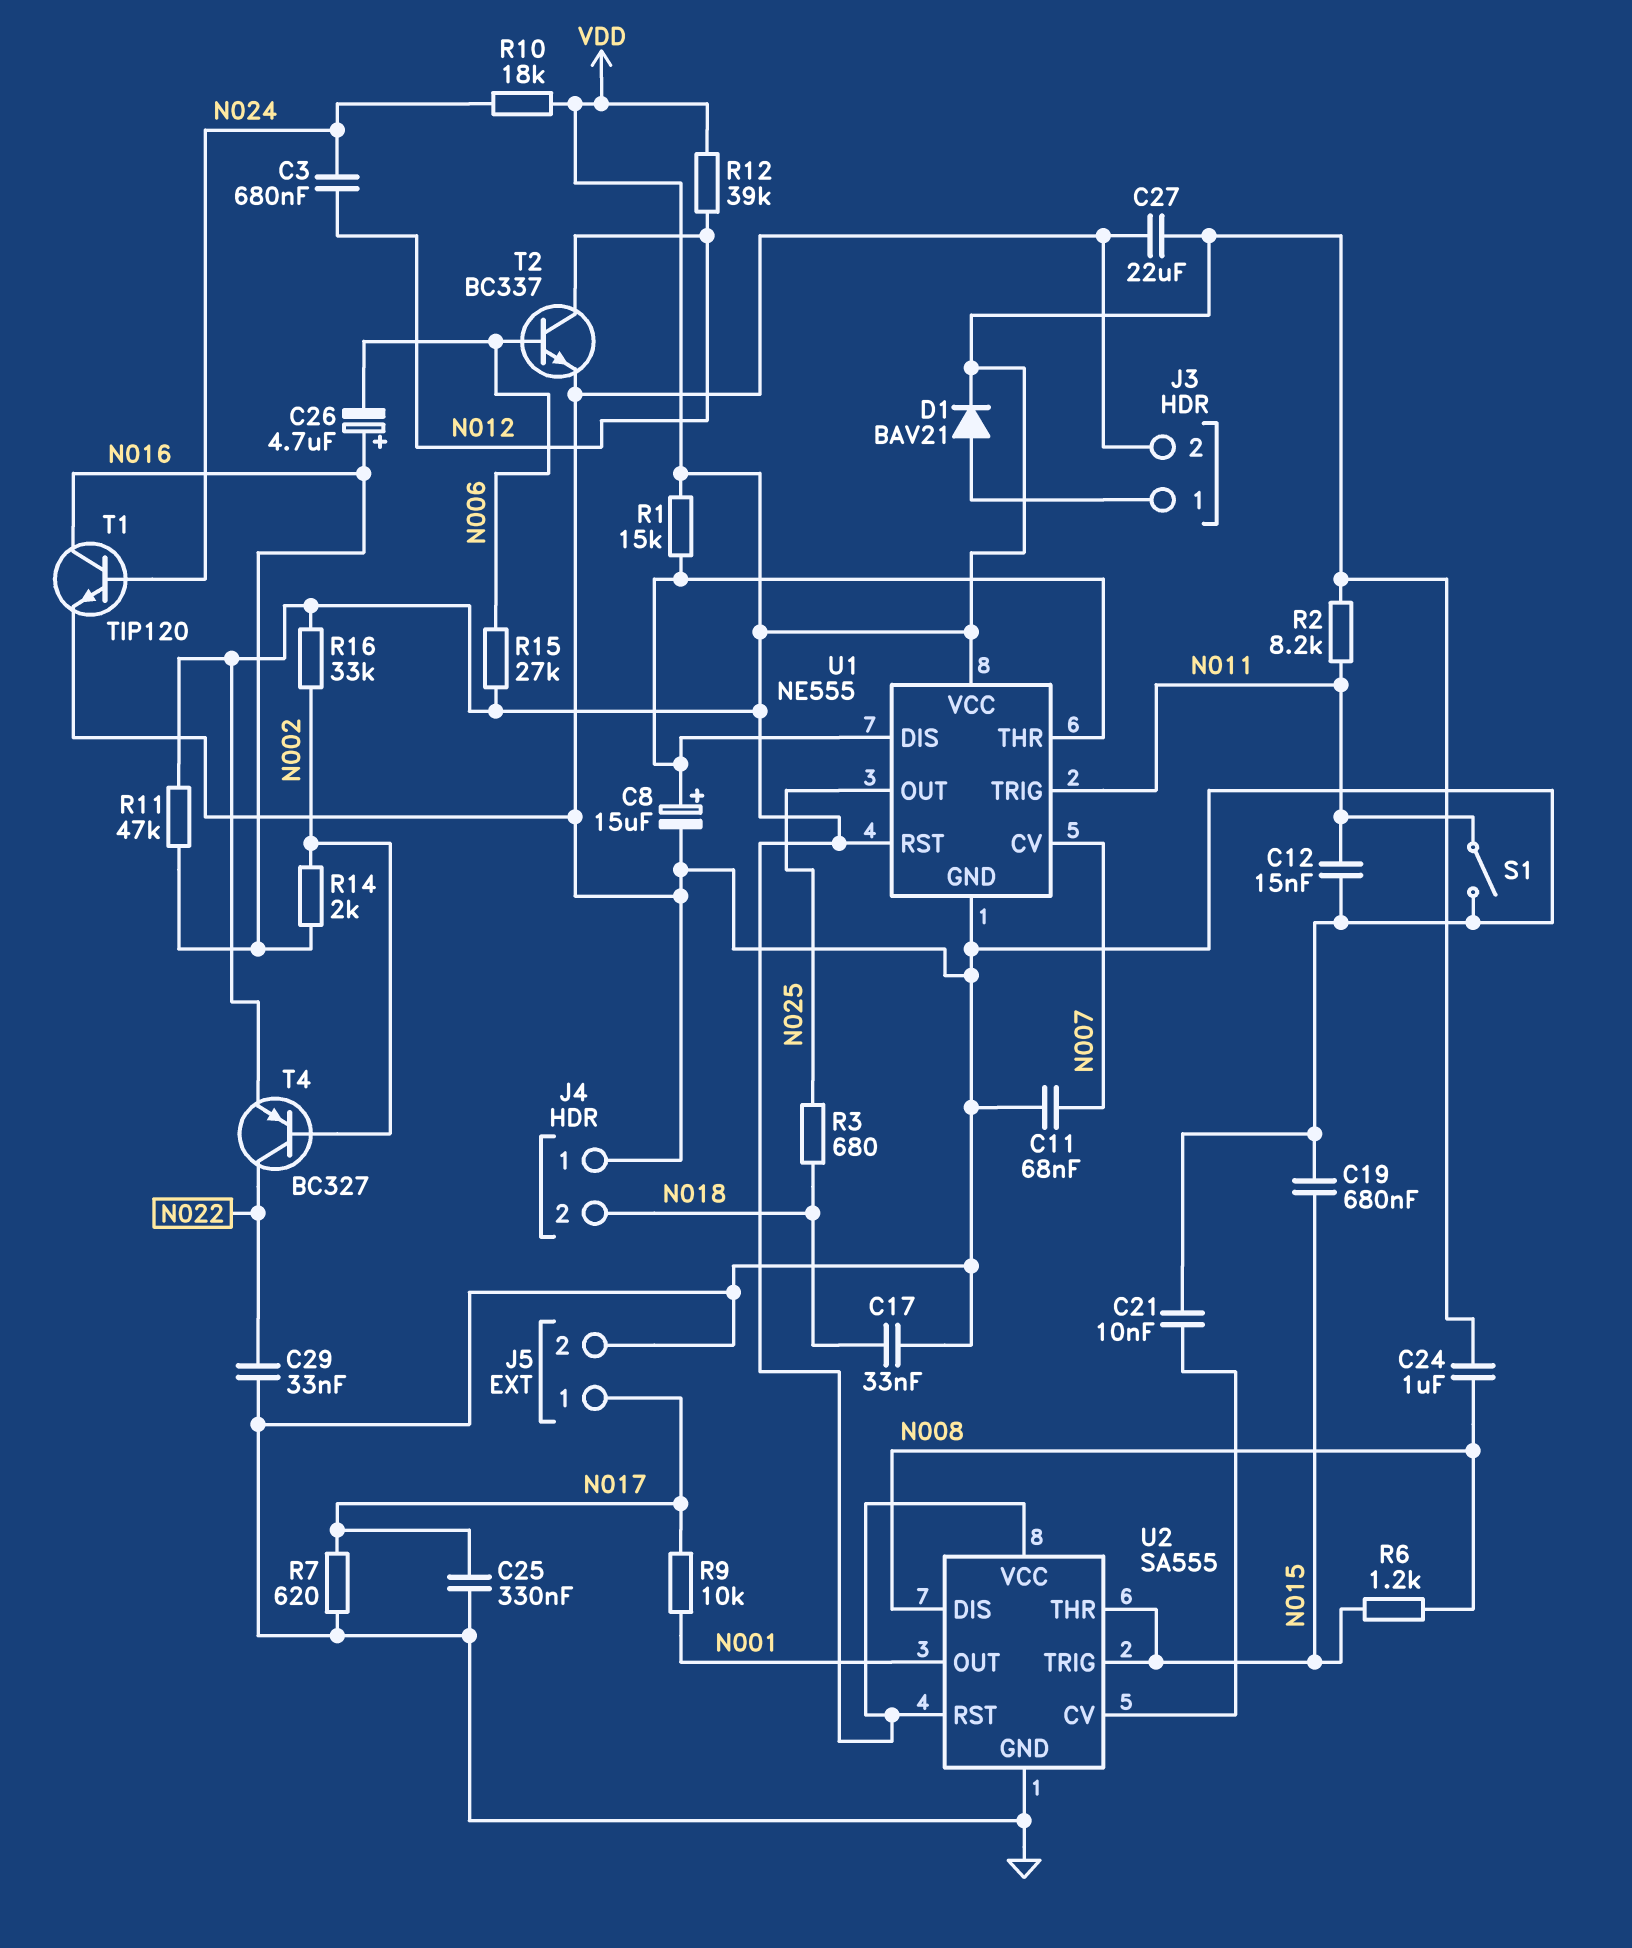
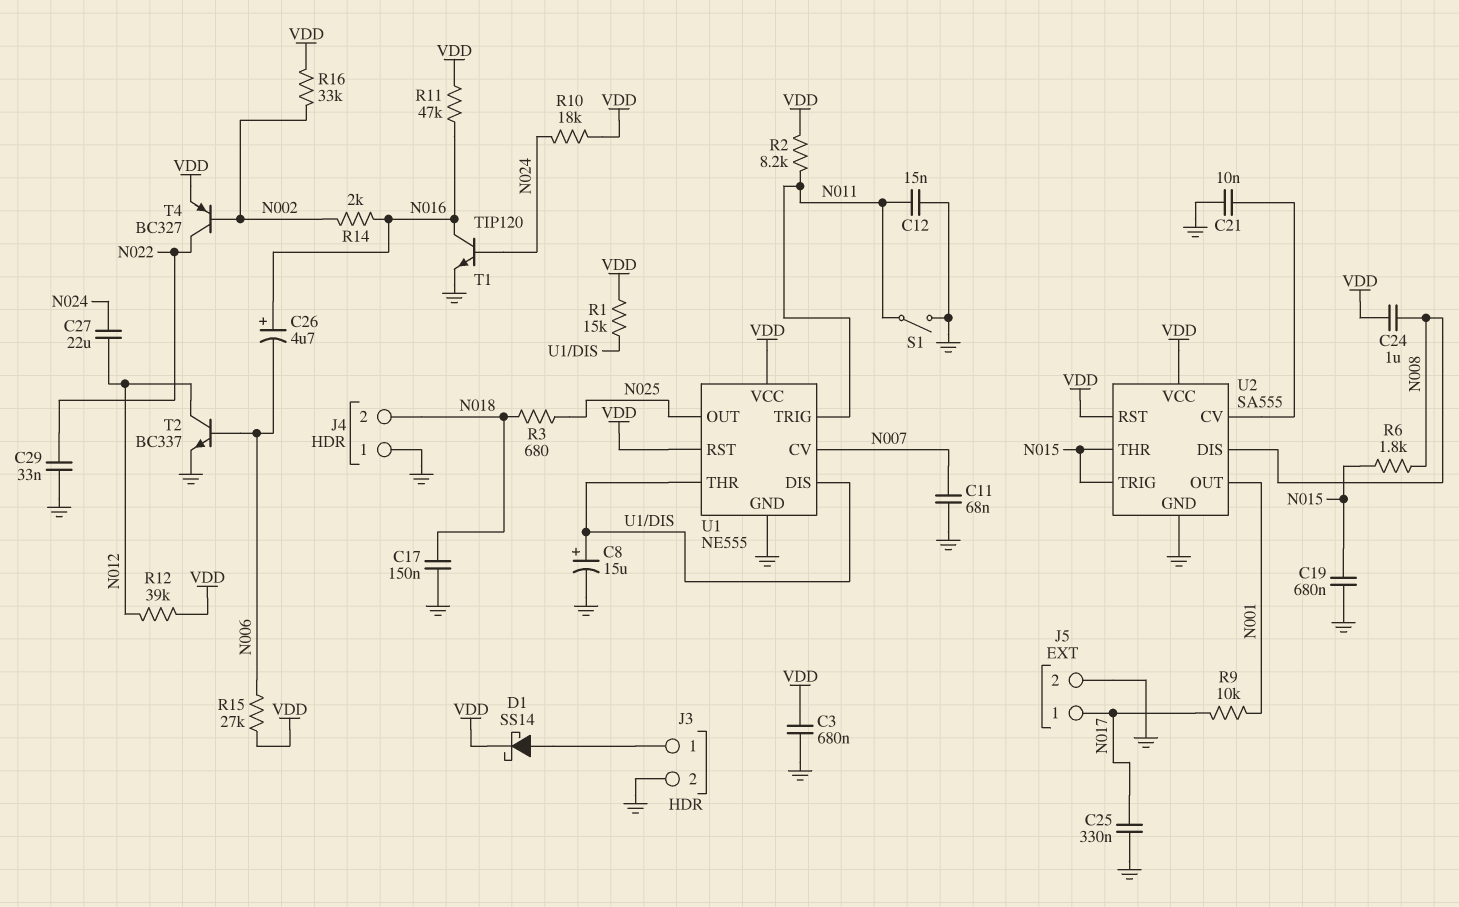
C3: 680nF (N012, N024) -> 680nF (GND, VDD)
C17: 33nF (GND, N018) -> 150nF (GND, N018)
C27: 22uF (GND, VDD) -> 22uF (N012, N024)
D1: diode BAV21 (A J3/1, K VDD) -> schottky SS14 (A J3/1, K VDD)
R6: 1.2k (N008, N015) -> 1.8k (N008, N015)
R7: 620 (GND, N017) -> none

